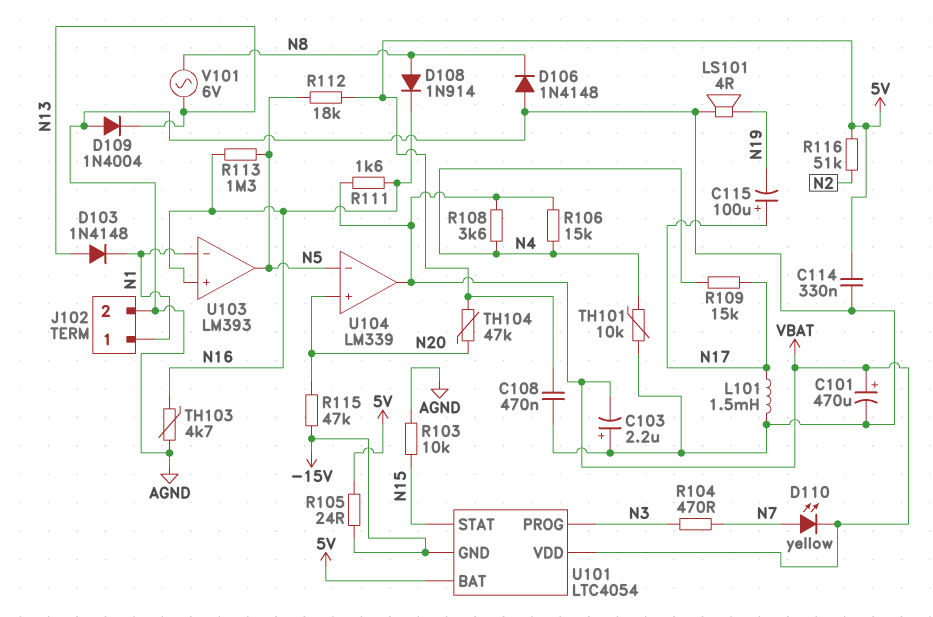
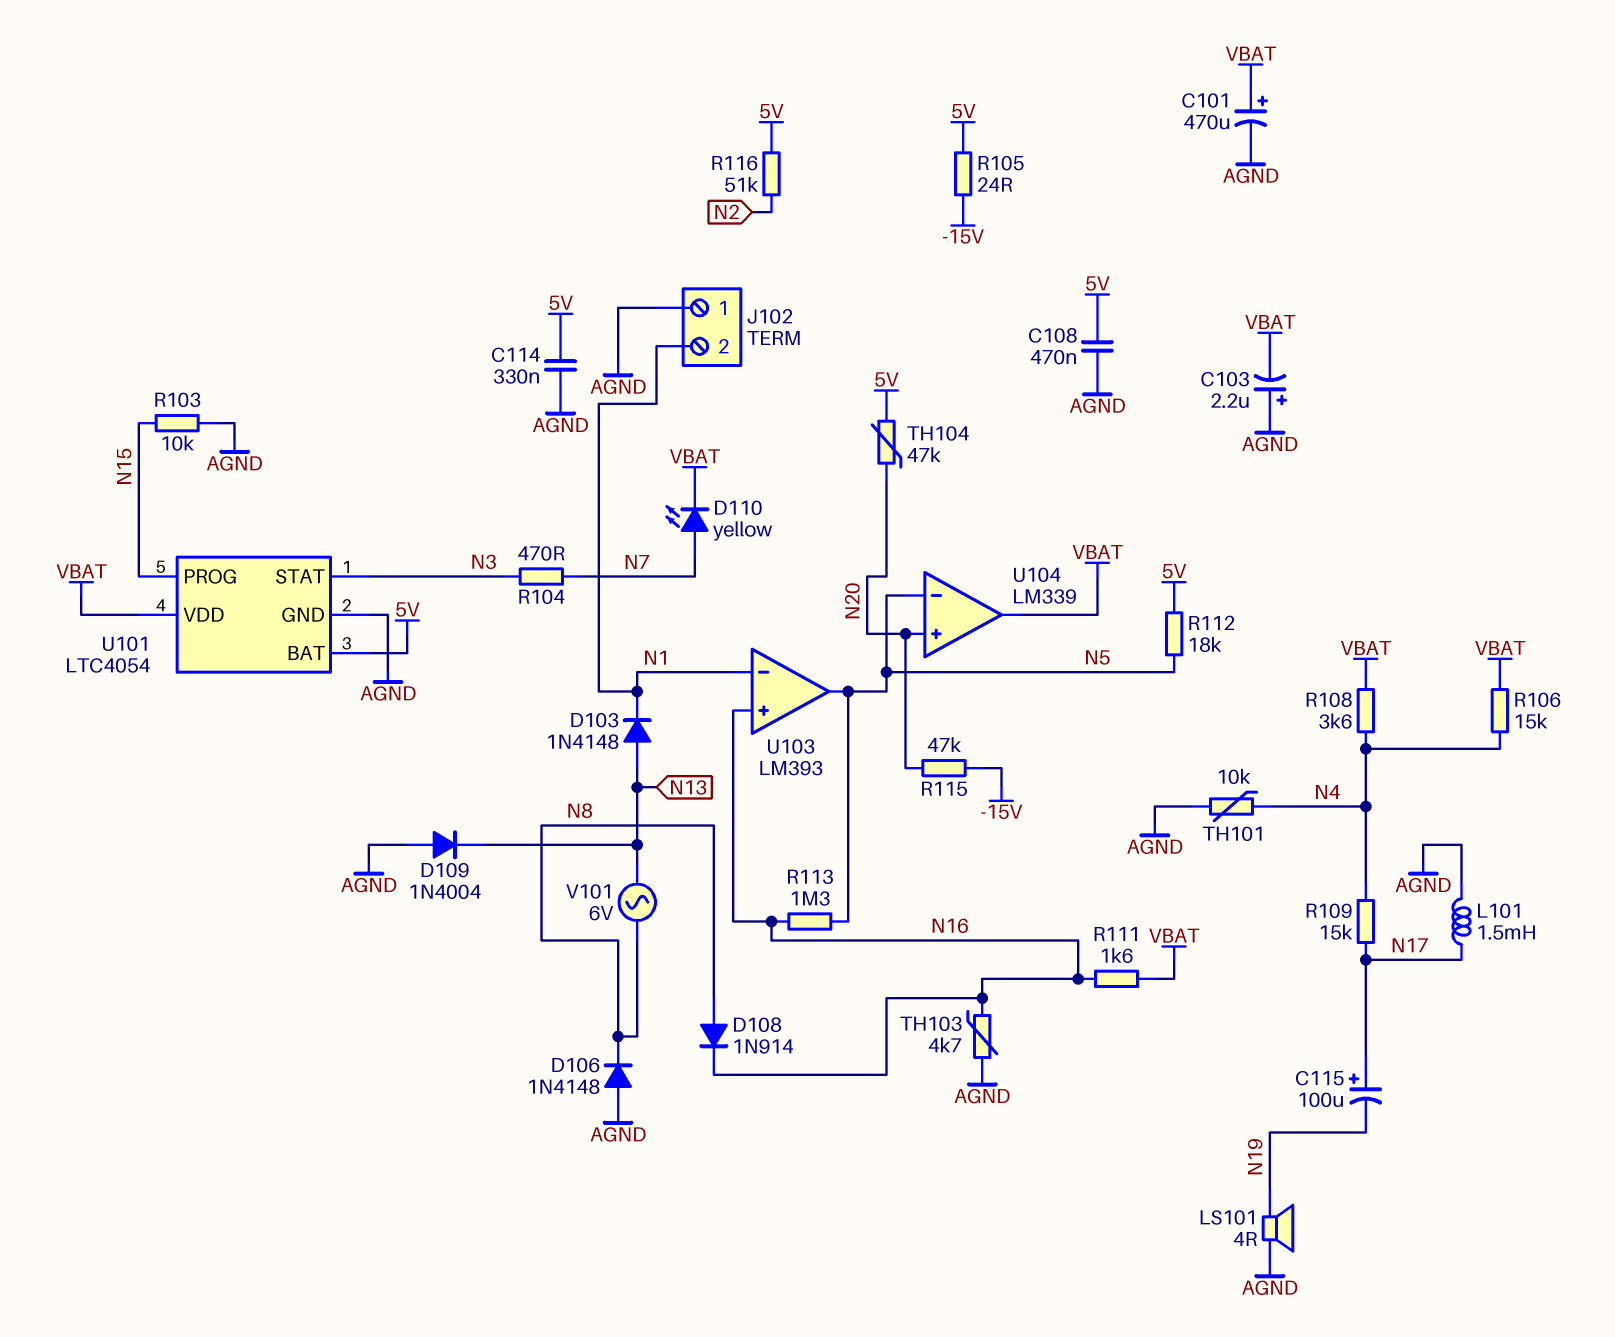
J102 pin 1: N1 -> AGND
J102 pin 2: AGND -> N1
U101 pin GND: -15V -> AGND
U101 pin PROG: N3 -> N15
U101 pin STAT: N15 -> N3

